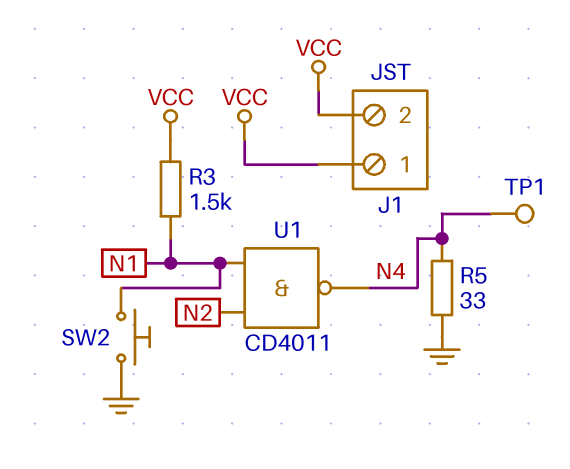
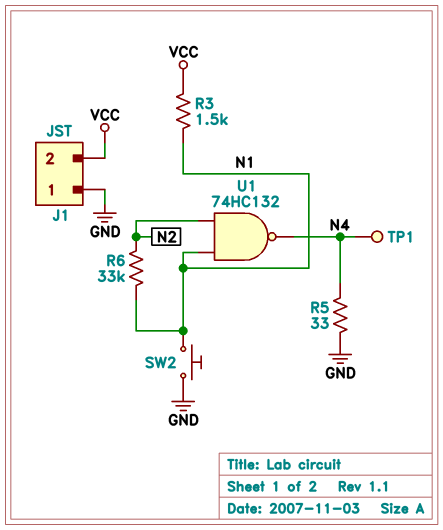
J1 pin 1: VCC -> GND
R6: none -> 33k (N1, N2)
U1: NAND CD4011 (in N1, in N2, out N4) -> NAND 74HC132 (in N1, in N2, out N4)

